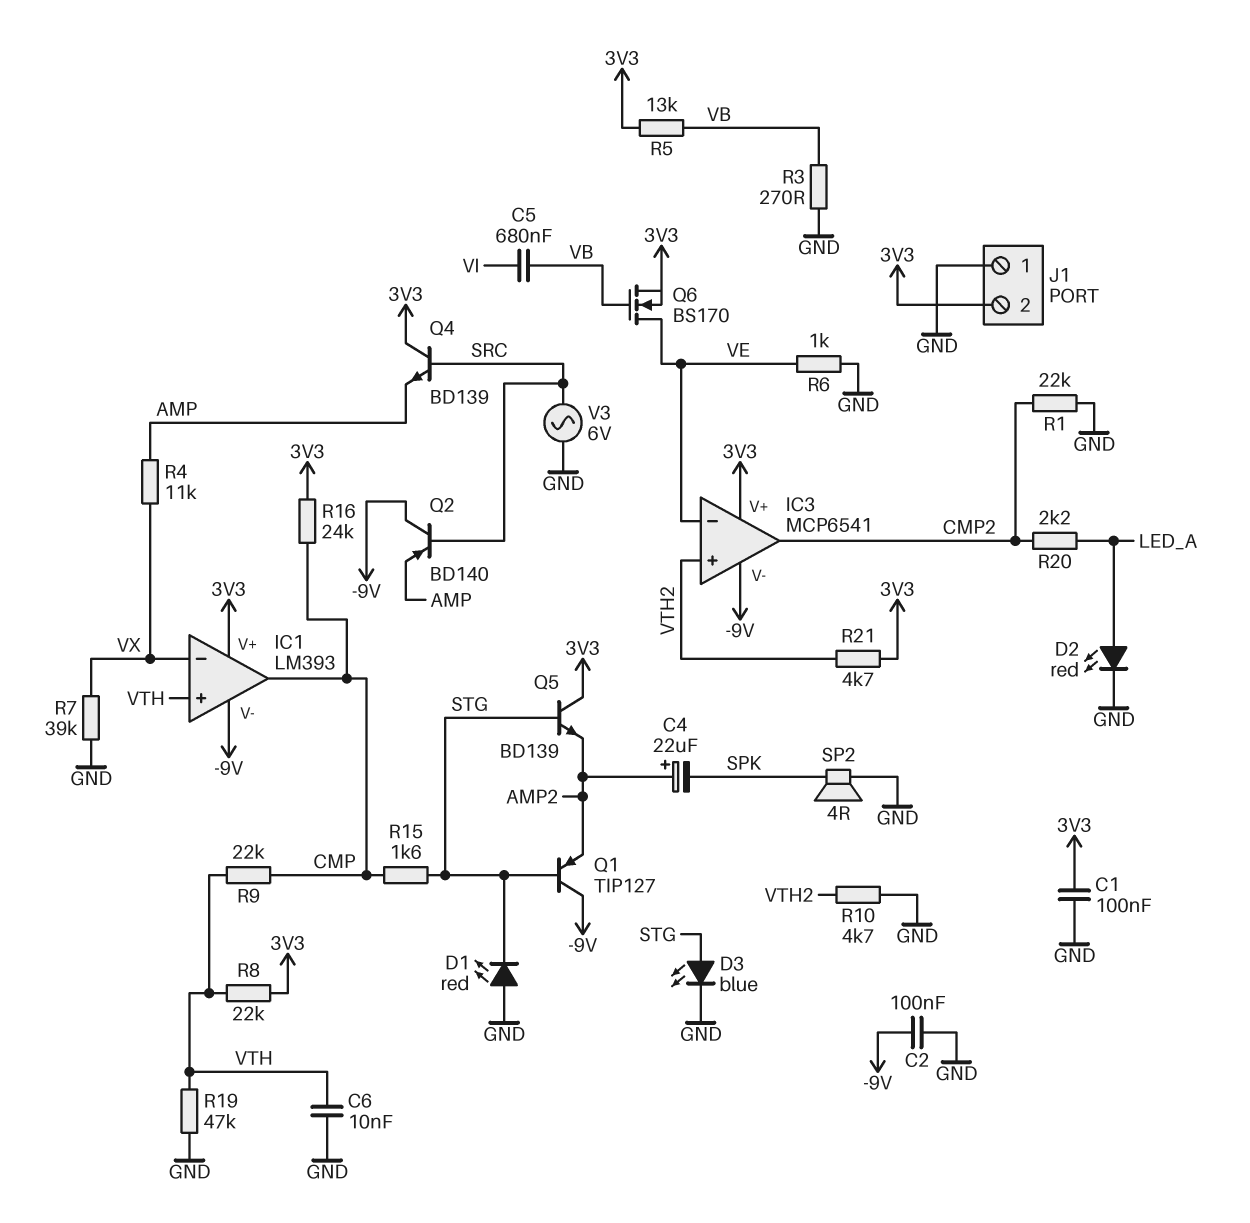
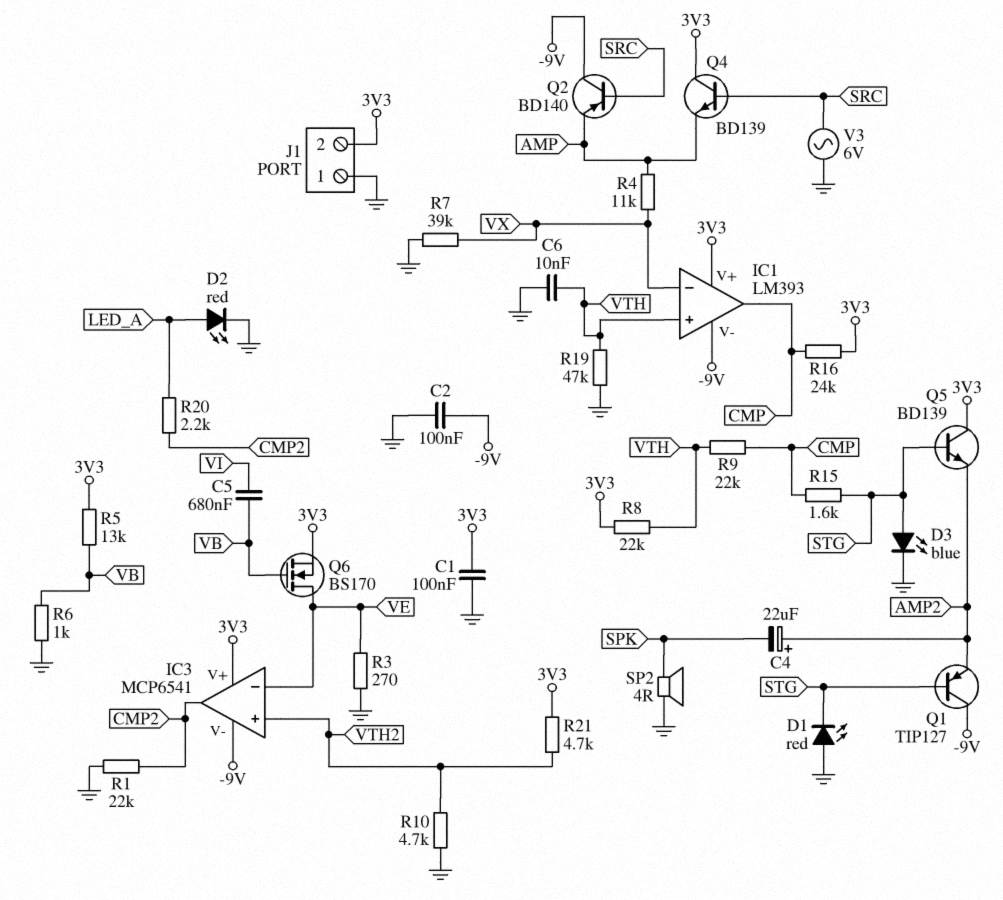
R3: 270 (GND, VB) -> 270 (GND, VE)
R6: 1k (GND, VE) -> 1k (GND, VB)

